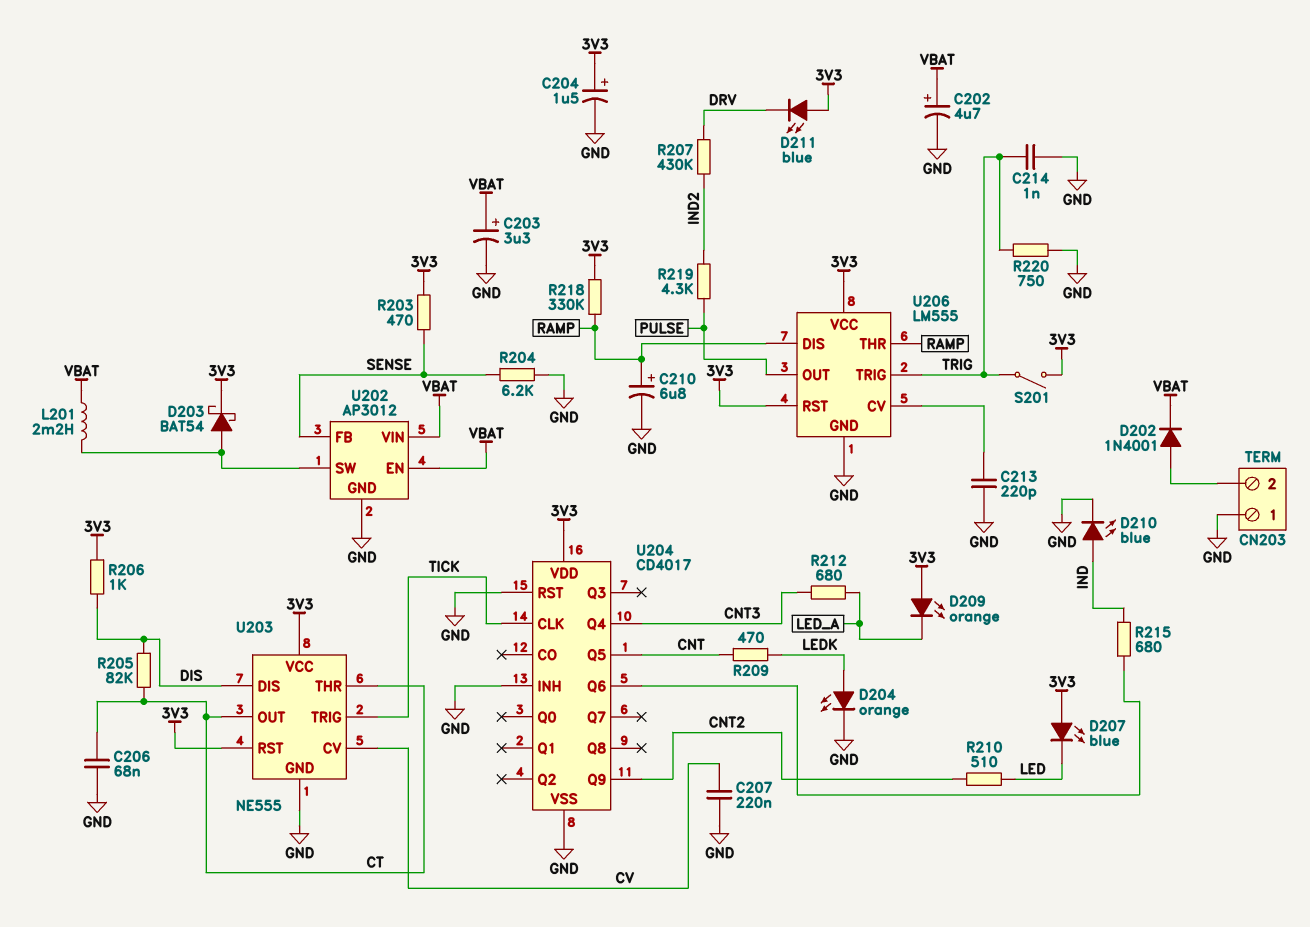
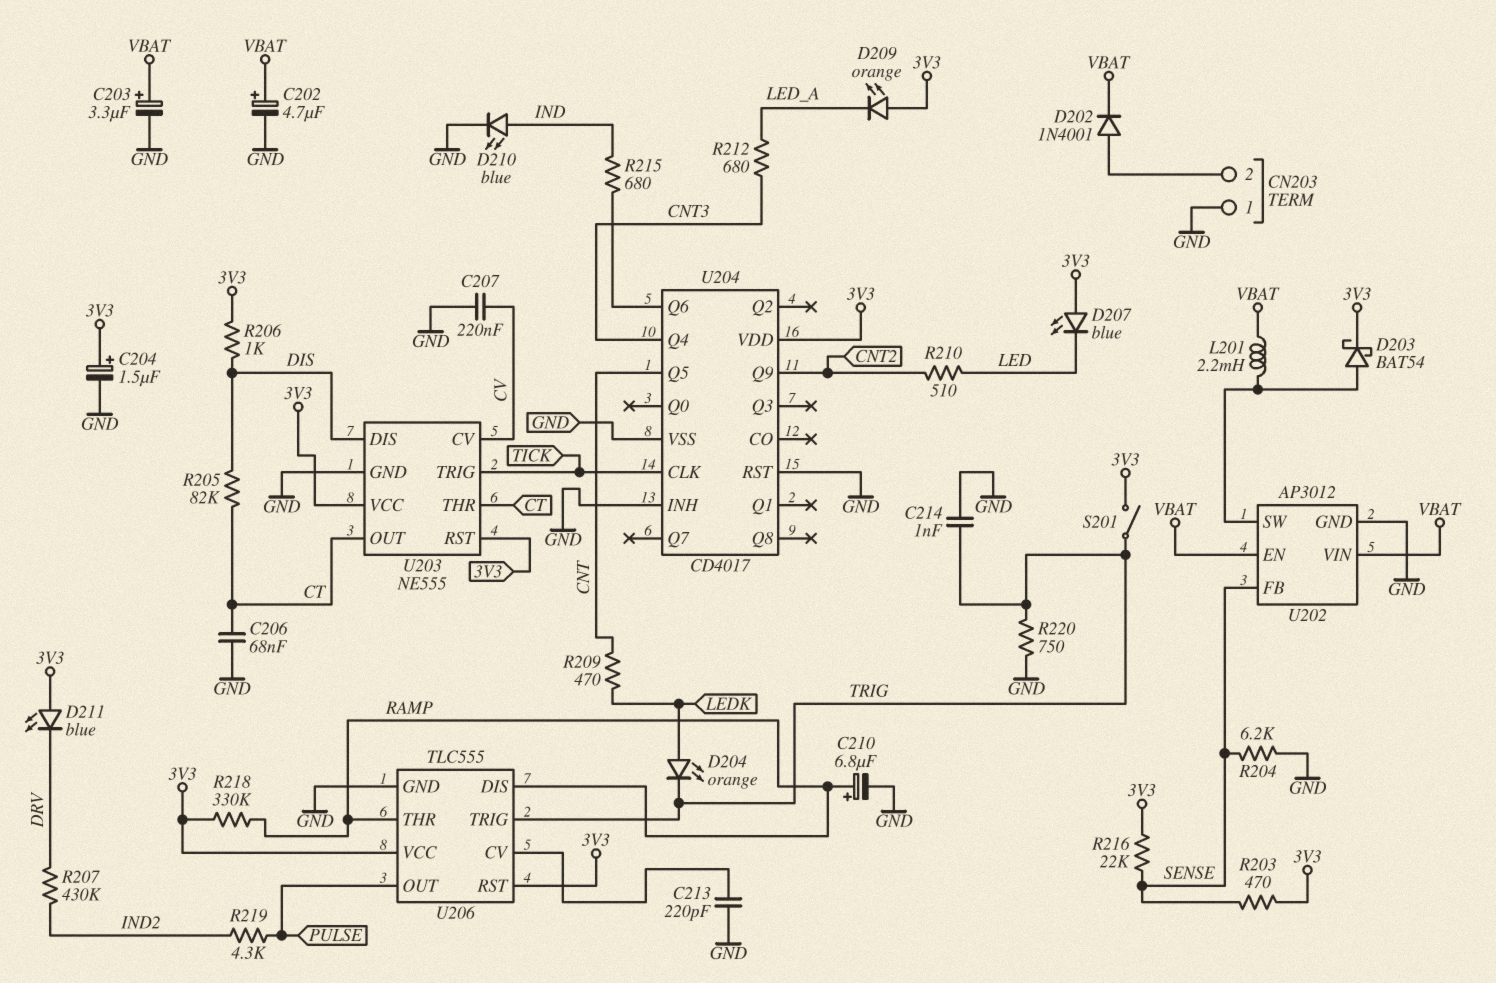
D204: LED orange (A LEDK, K GND) -> LED orange (A LEDK, K TRIG)
R216: none -> 22k (3V3, SENSE)
U206: LM555 -> TLC555

